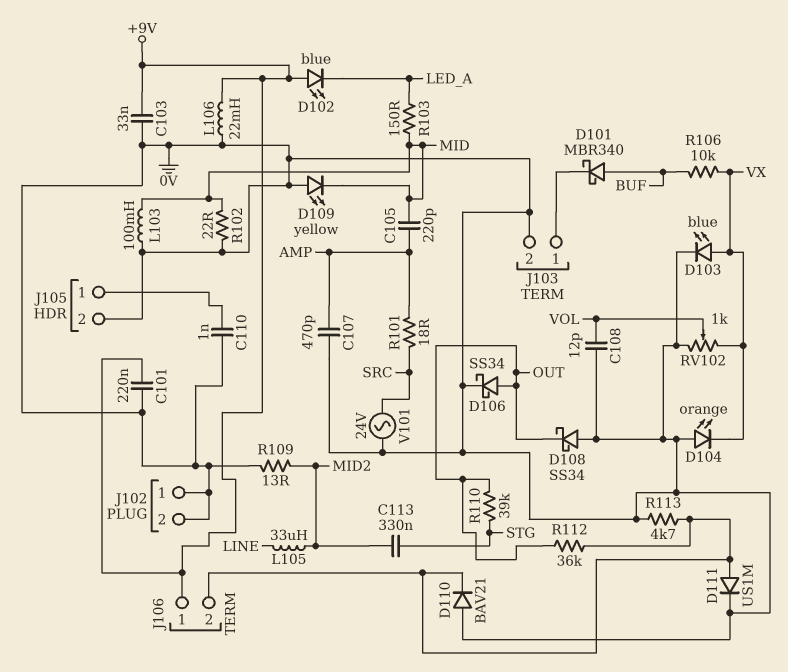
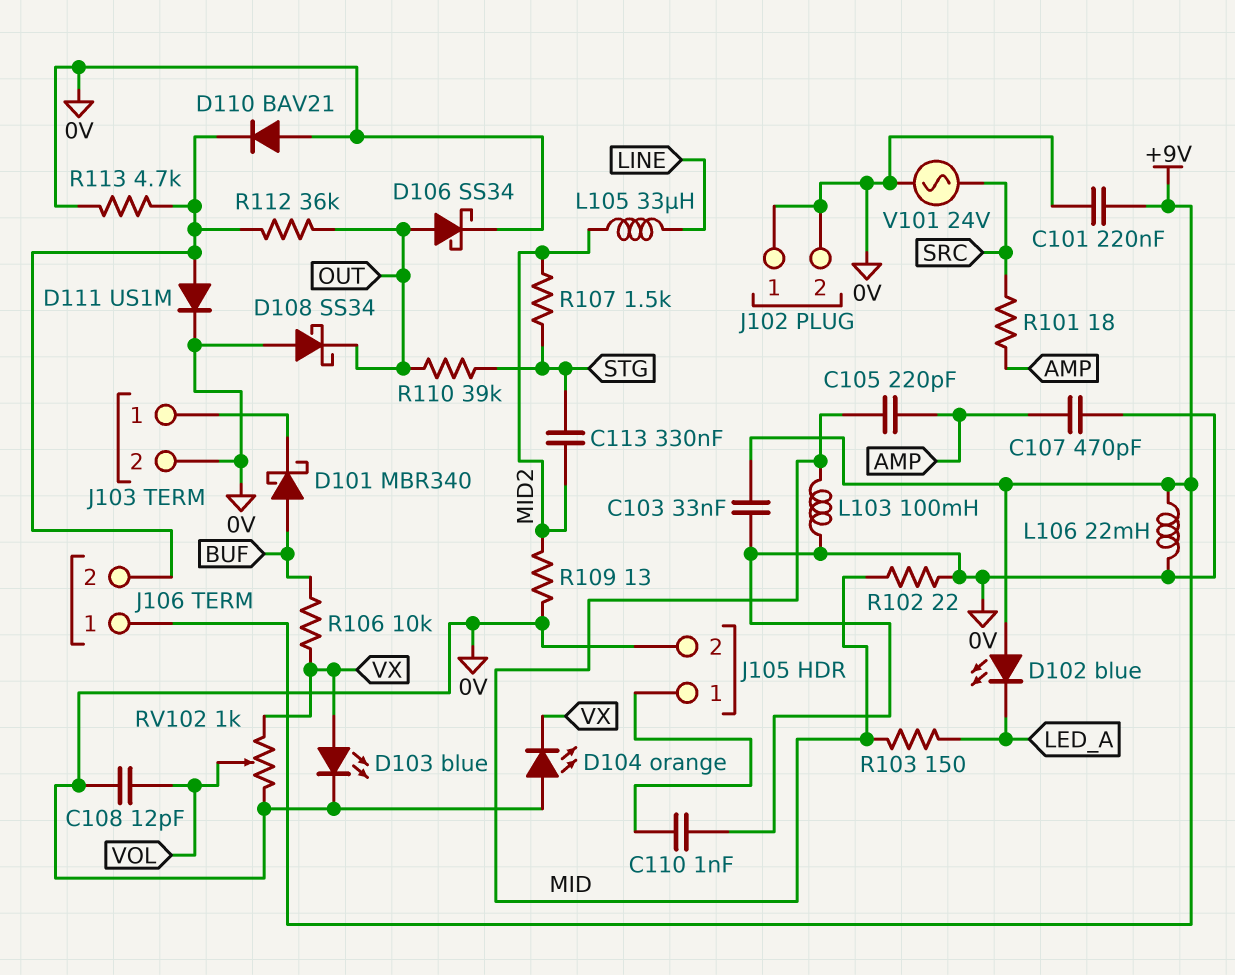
D109: LED yellow (A 0V, K MID) -> none
R107: none -> 1.5k (MID2, STG)

